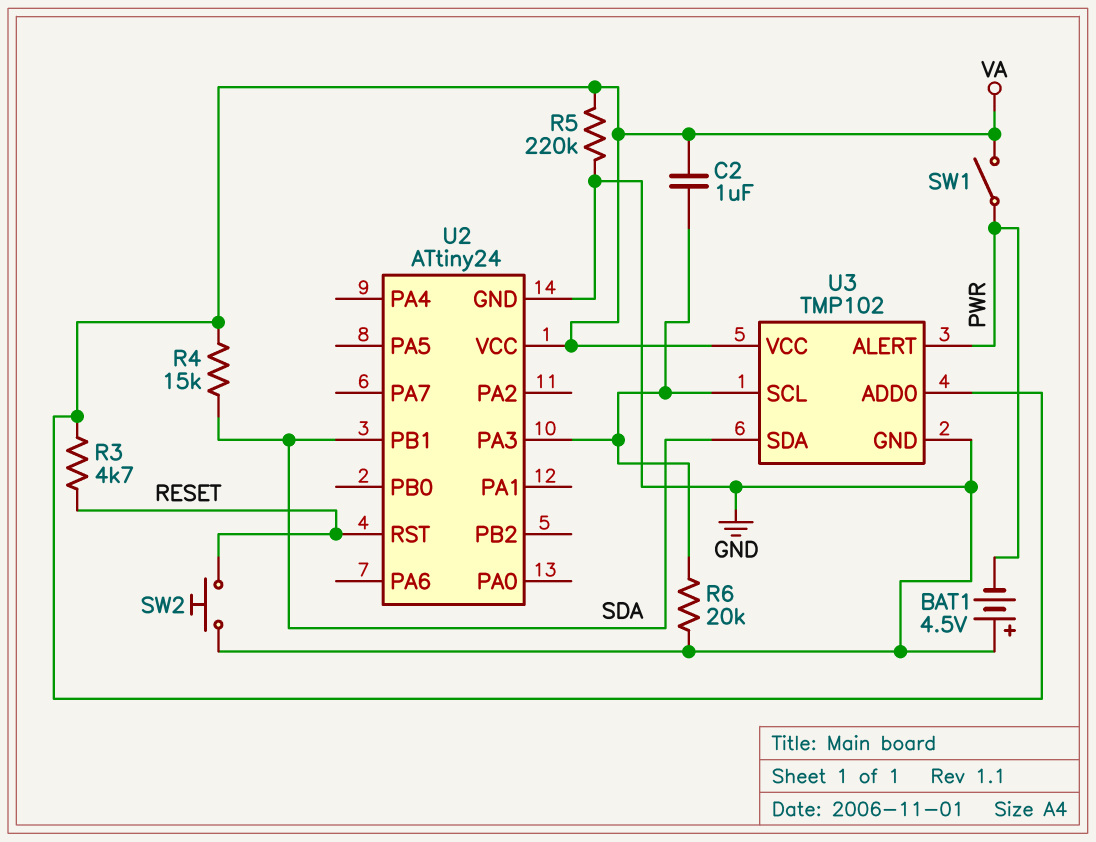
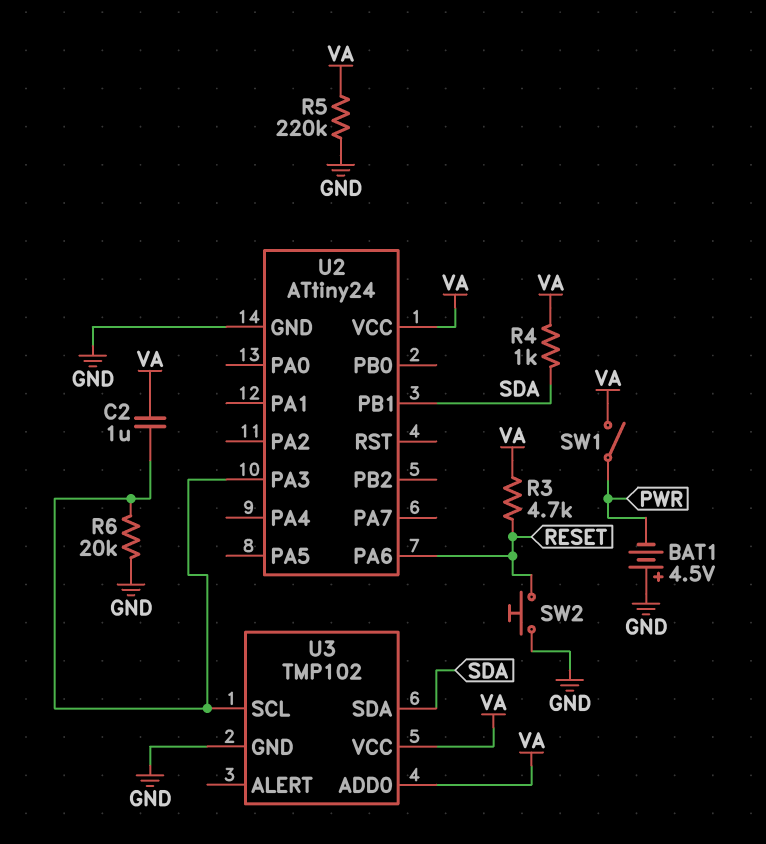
R4: 15k (SDA, VA) -> 1k (SDA, VA)
U2 pin PA6: none -> RESET
U2 pin RST: RESET -> none
U3 pin ALERT: PWR -> none

